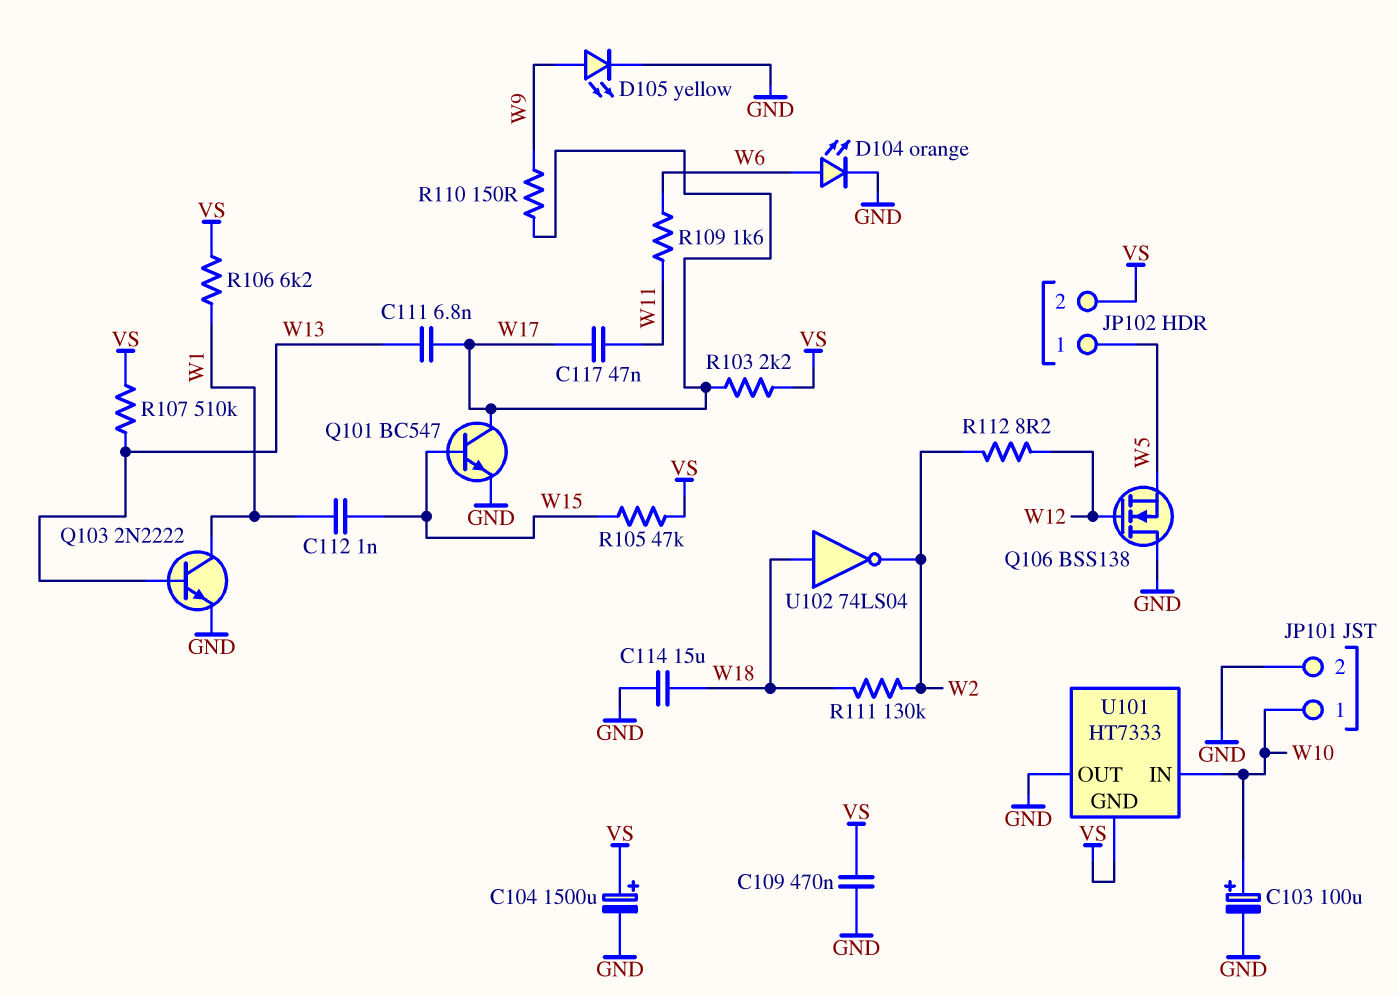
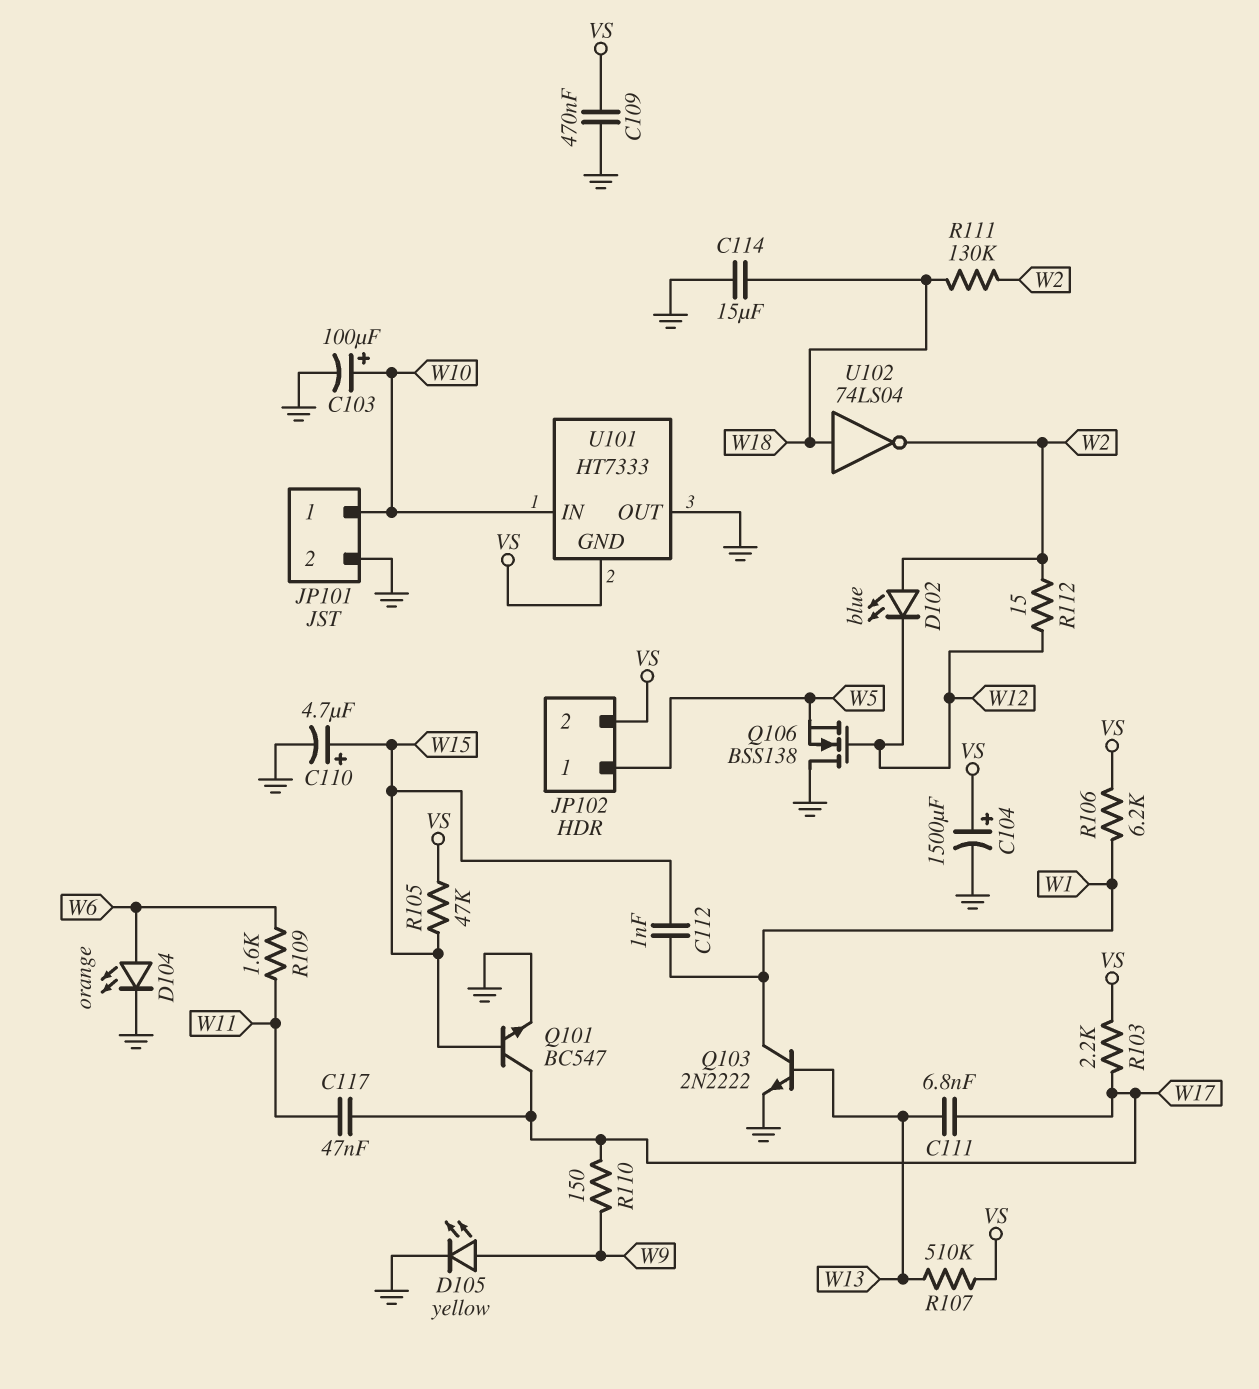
C110: none -> 4.7uF (plus W15, minus GND)
D102: none -> LED blue (A W2, K W12)
R112: 8.2 (W2, W12) -> 15 (W2, W12)

